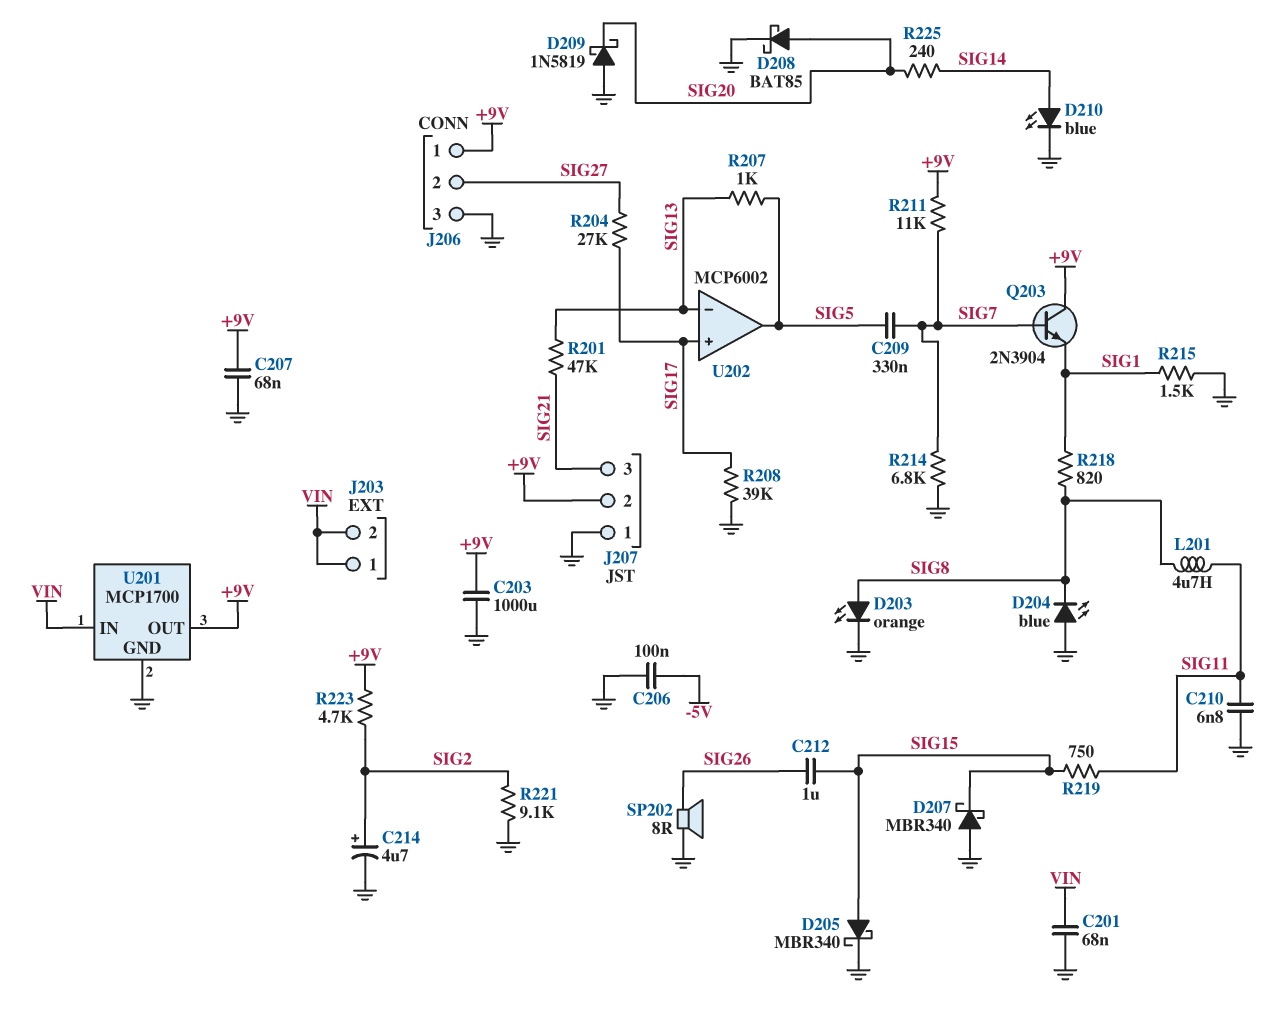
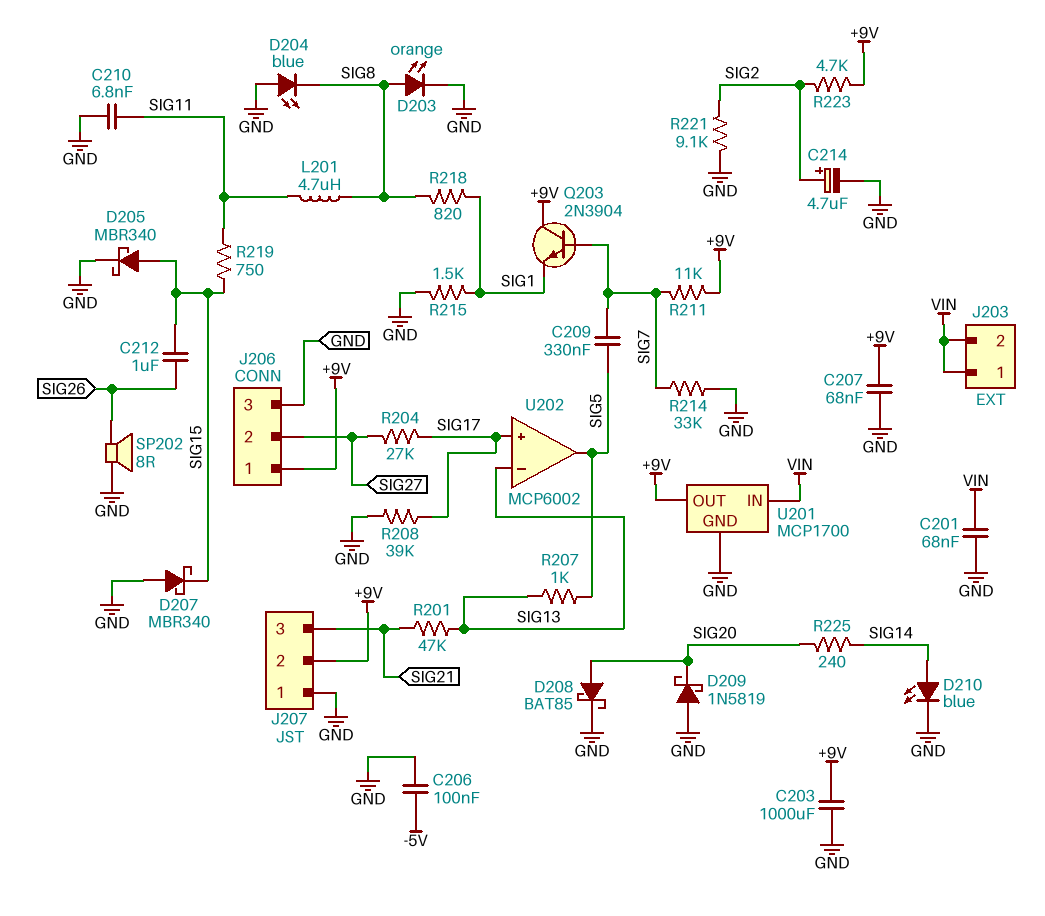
R214: 6.8k (GND, SIG7) -> 33k (GND, SIG7)

